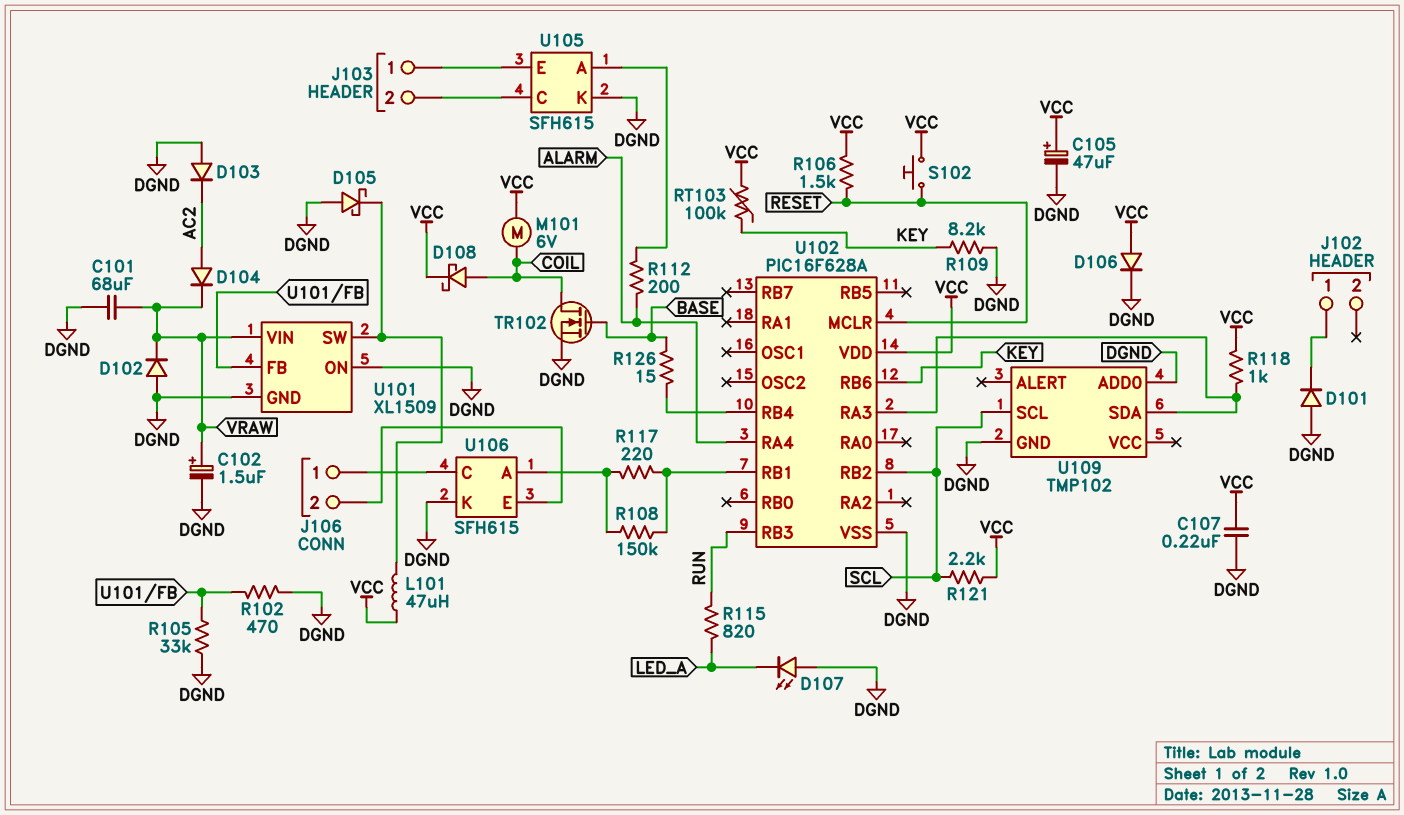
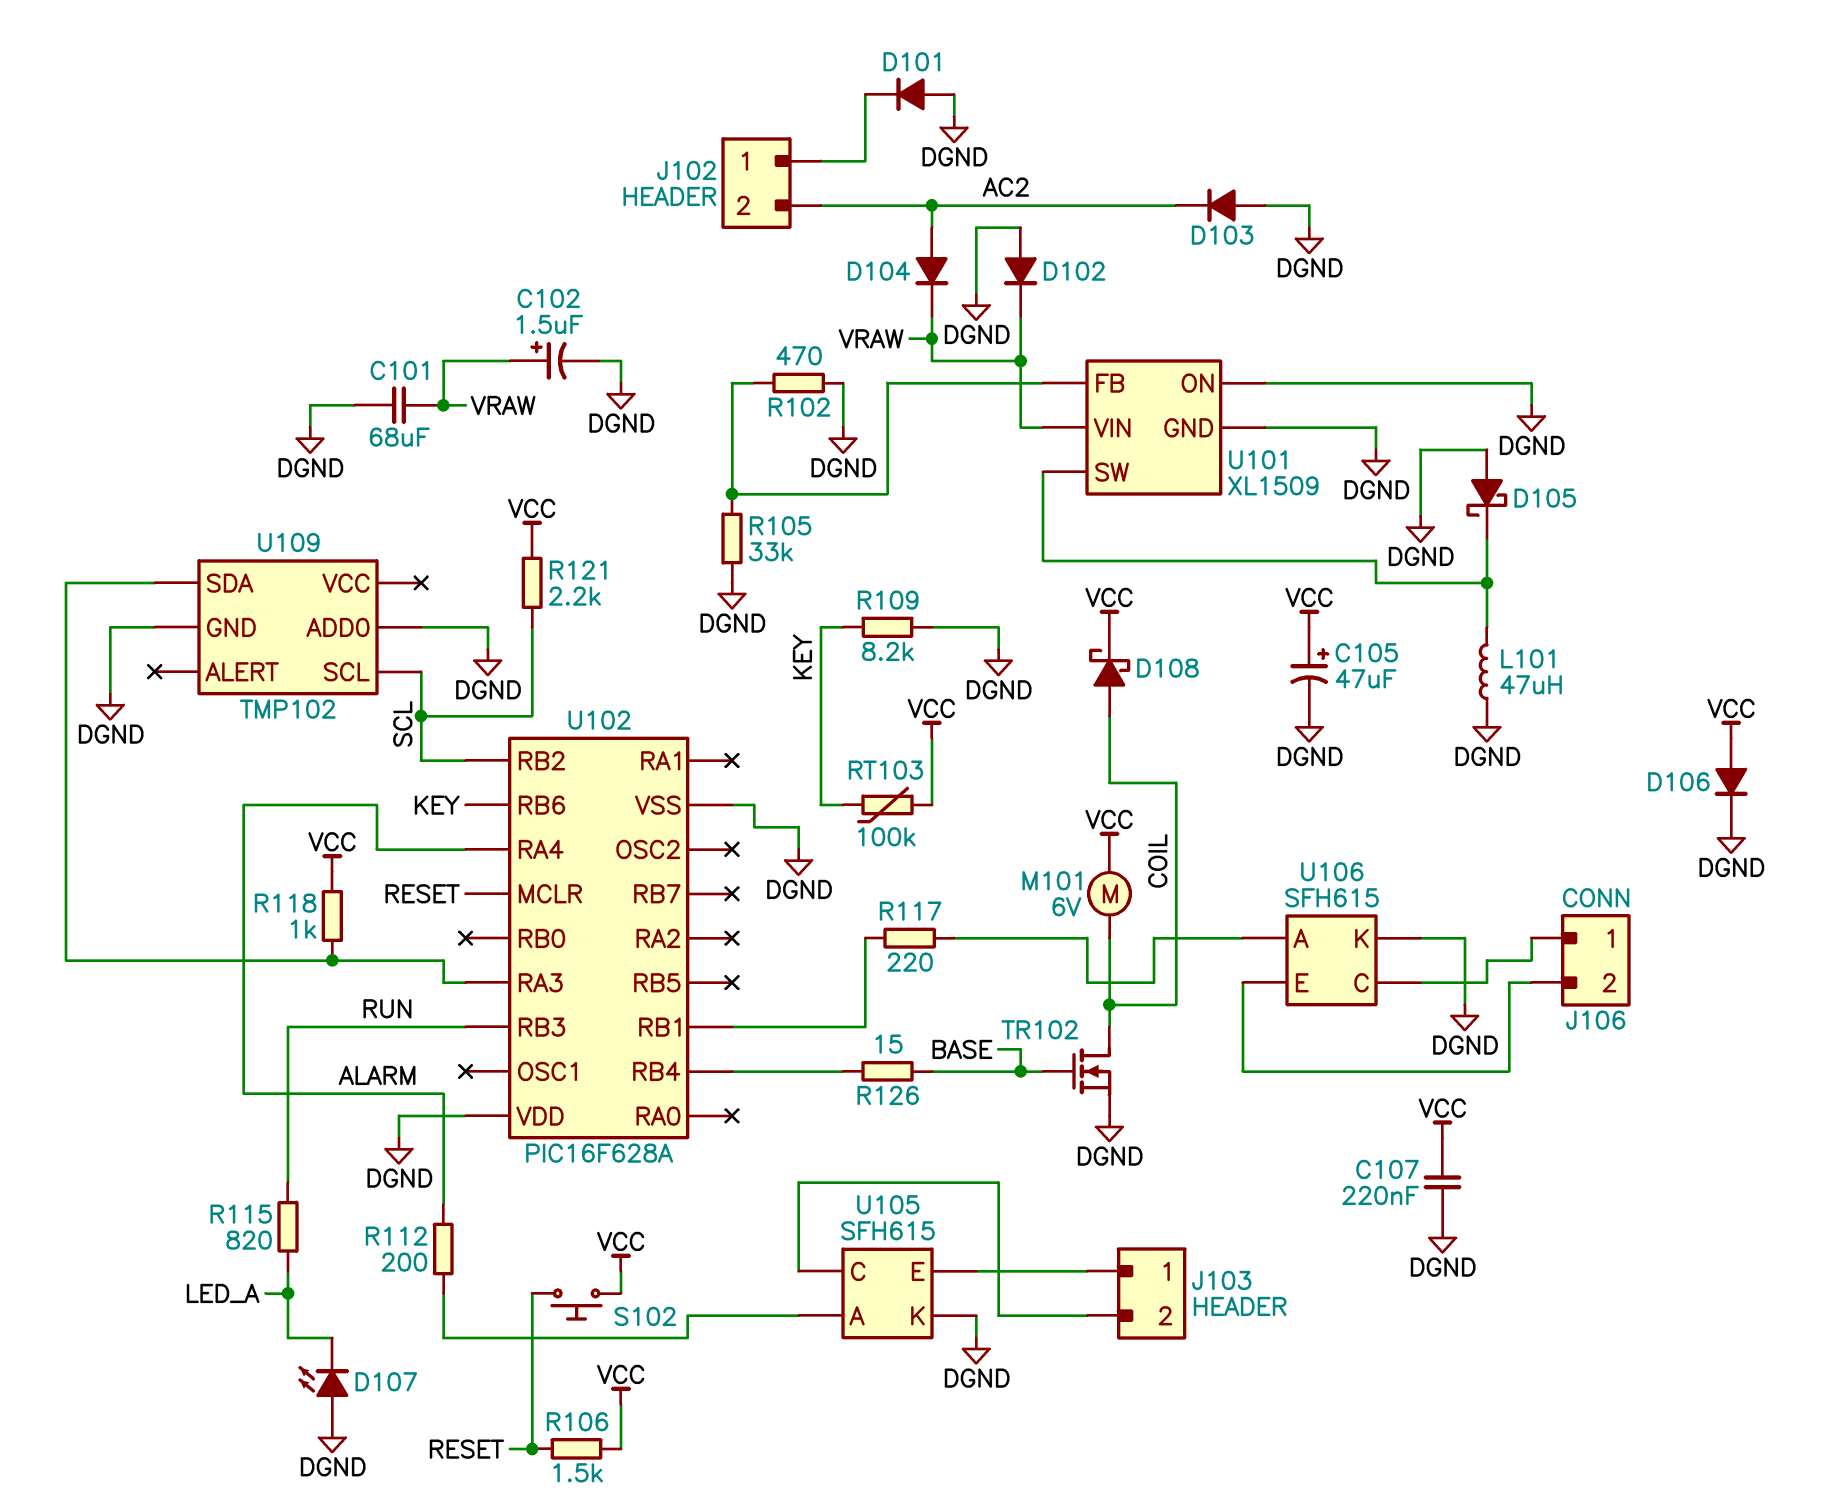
J102 pin 2: none -> AC2
L101: 47uH (U101/SW, VCC) -> 47uH (DGND, U101/SW)
R108: 150k (U102/RB1, U106/A) -> none
U102 pin VDD: VCC -> DGND

